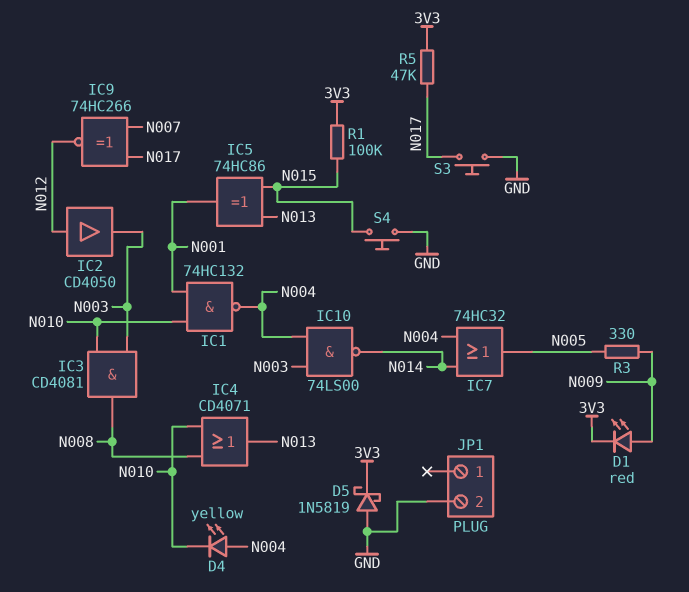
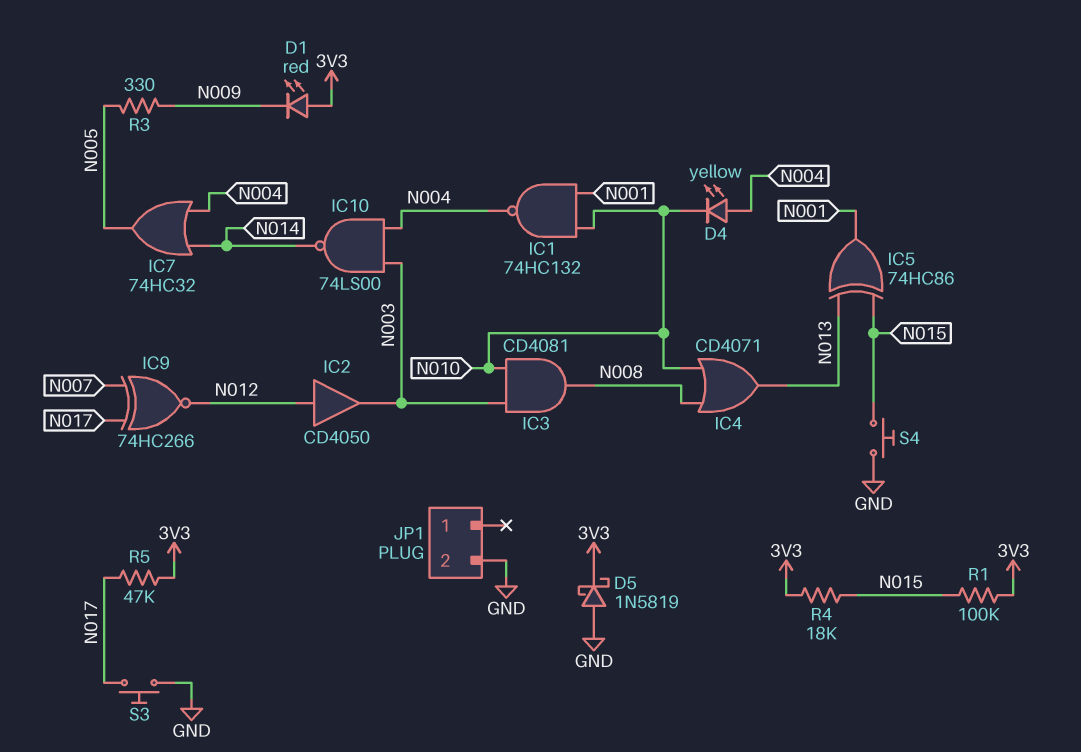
D1: LED red (A N009, K 3V3) -> LED red (A 3V3, K N009)
R4: none -> 18k (3V3, N015)

